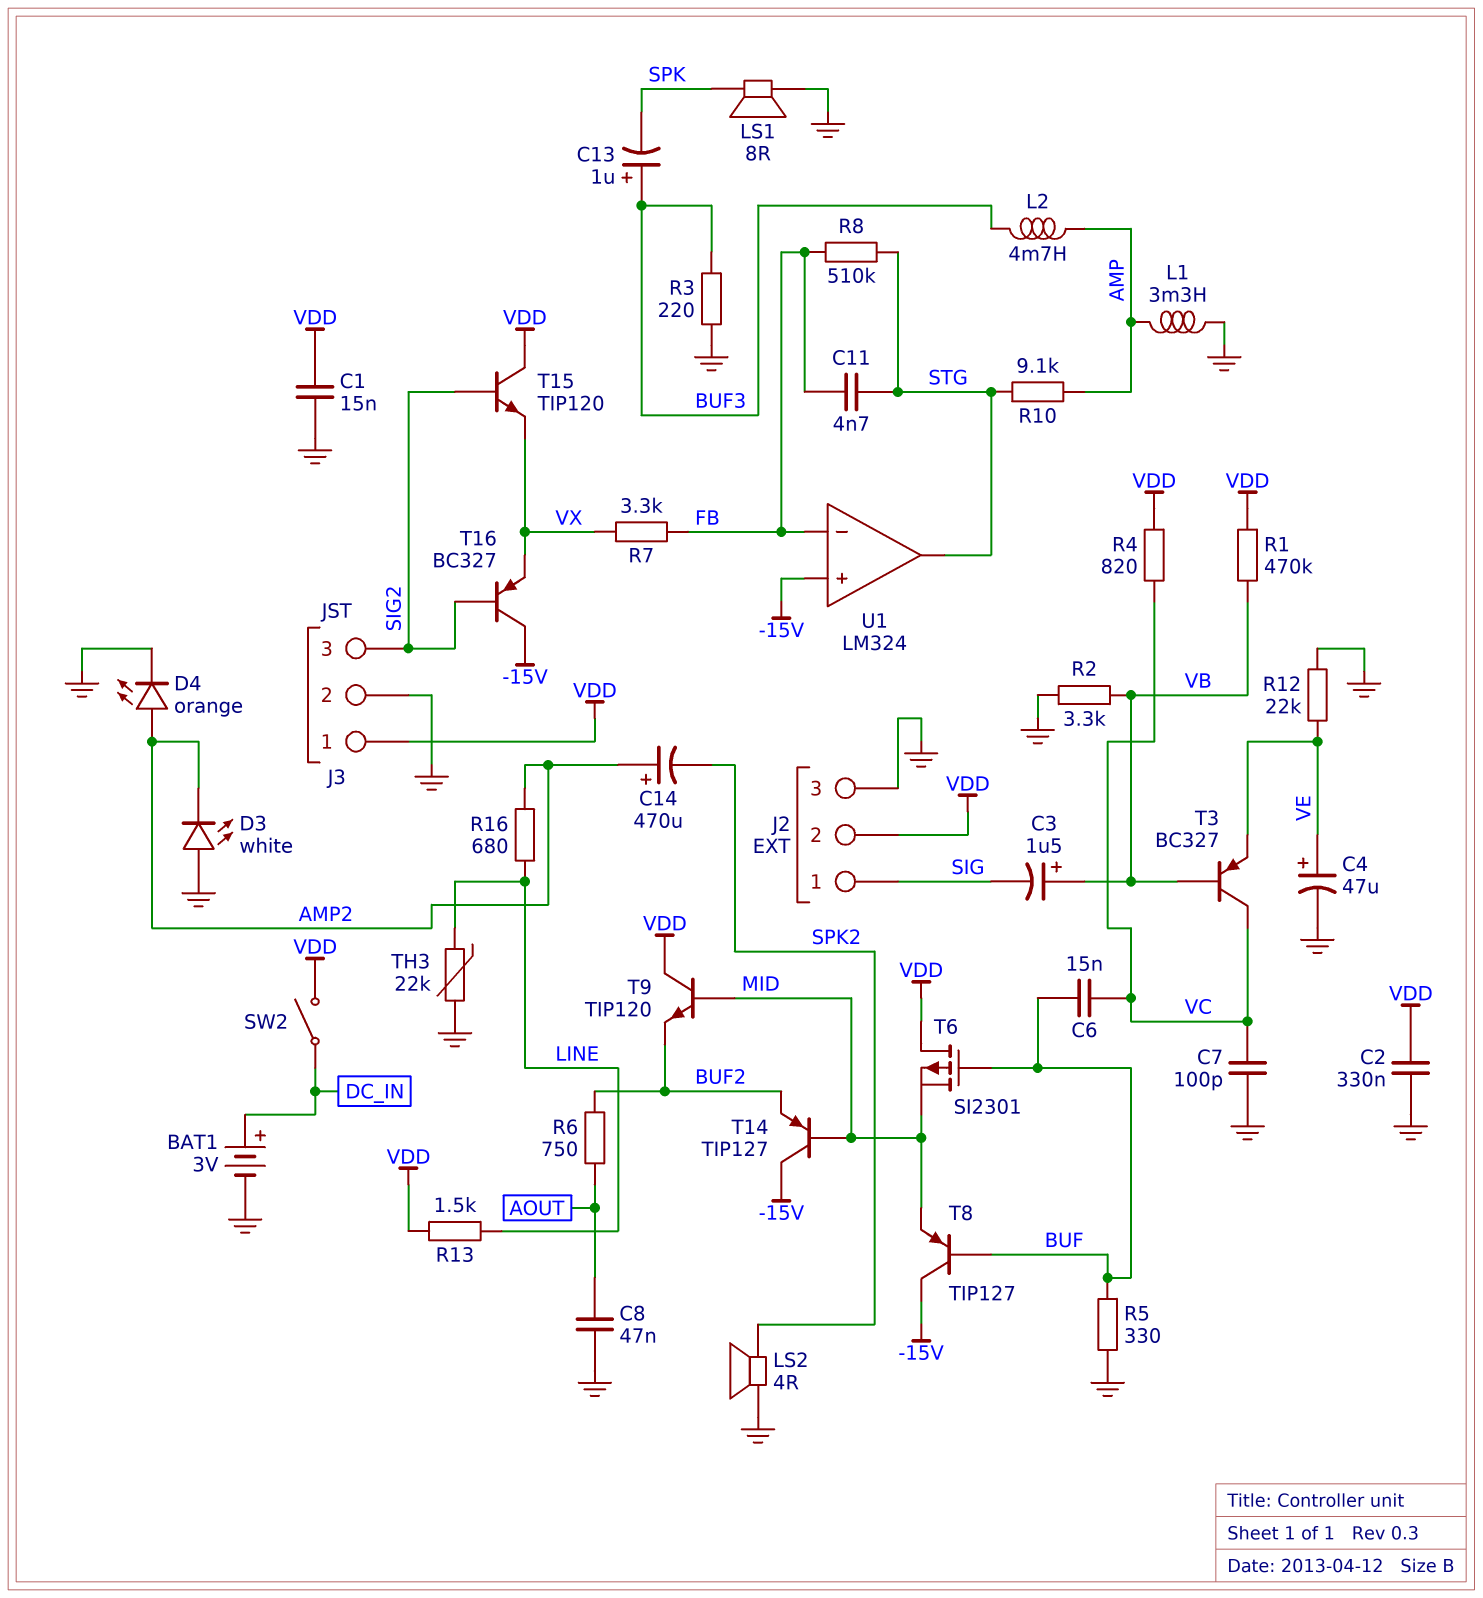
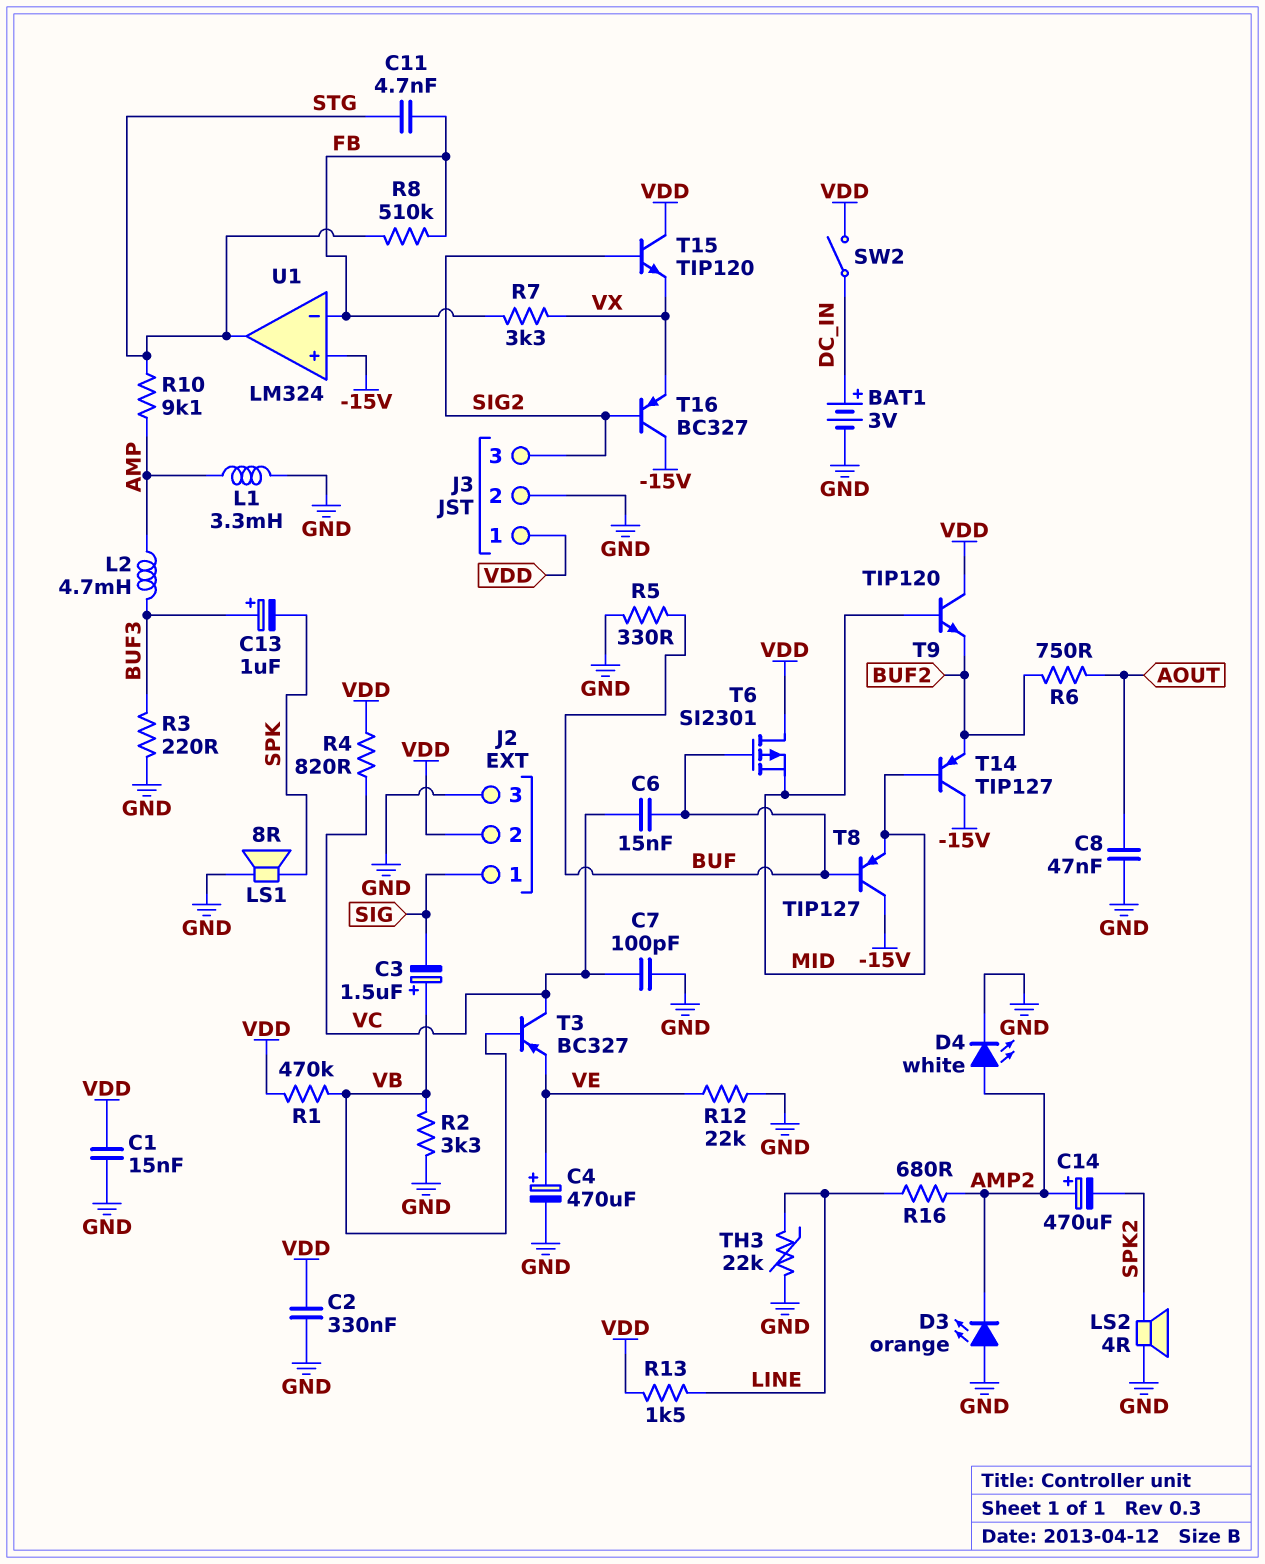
C4: 47uF (plus VE, minus GND) -> 470uF (plus VE, minus GND)
D3: LED white (A GND, K AMP2) -> LED orange (A GND, K AMP2)
D4: LED orange (A AMP2, K GND) -> LED white (A AMP2, K GND)

